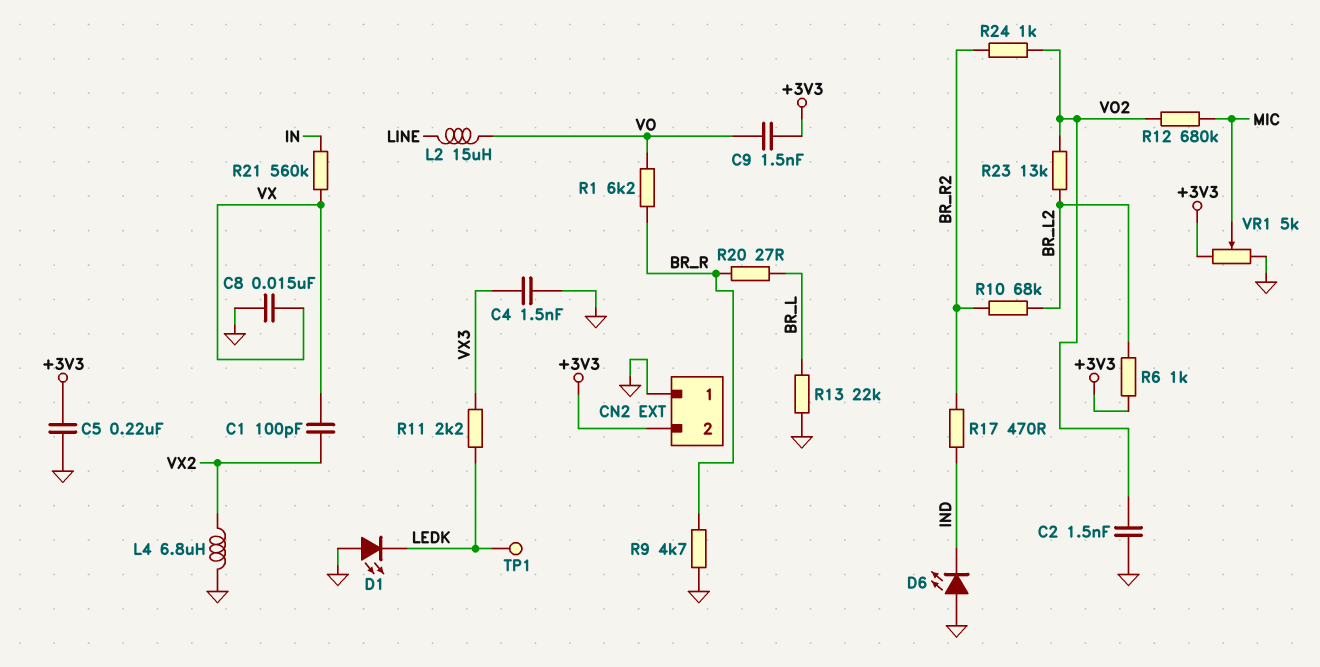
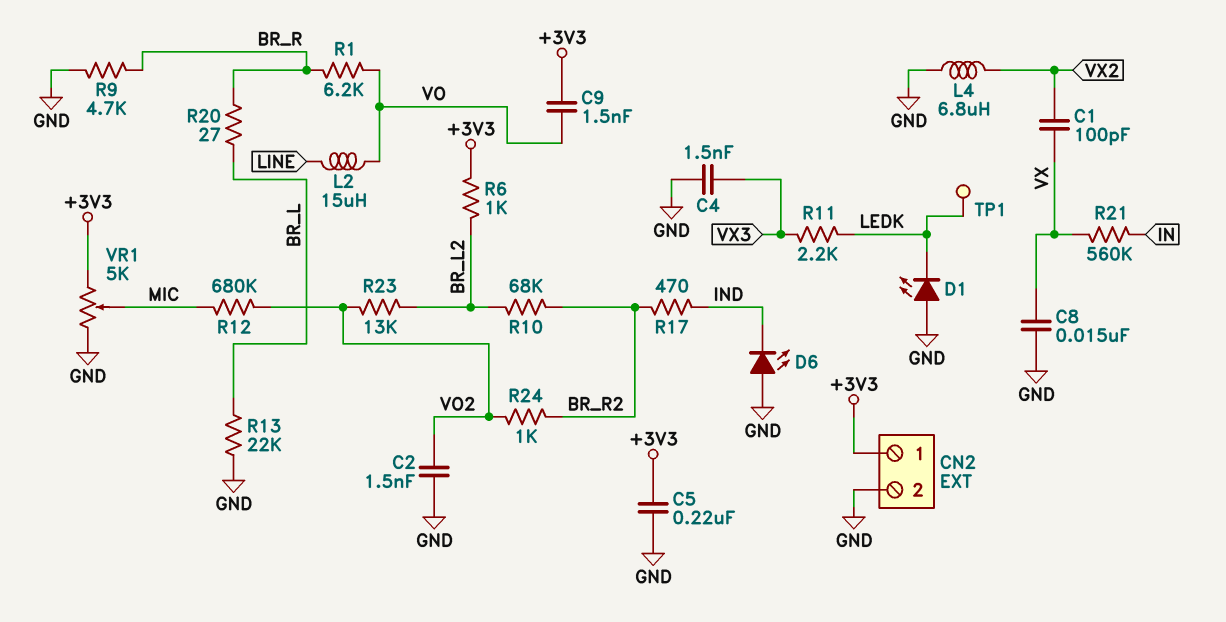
CN2 pin 1: GND -> +3V3
CN2 pin 2: +3V3 -> GND

